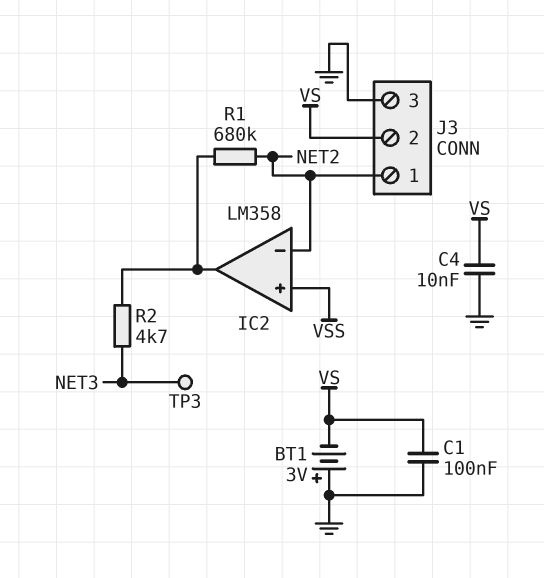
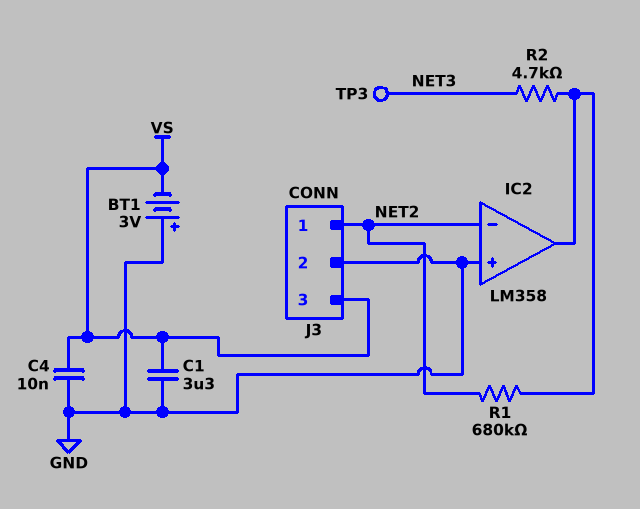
C1: 100nF (GND, VS) -> 3.3uF (GND, VS)
IC2 pin in+: VSS -> GND
J3 pin 2: VS -> GND
J3 pin 3: GND -> VS

